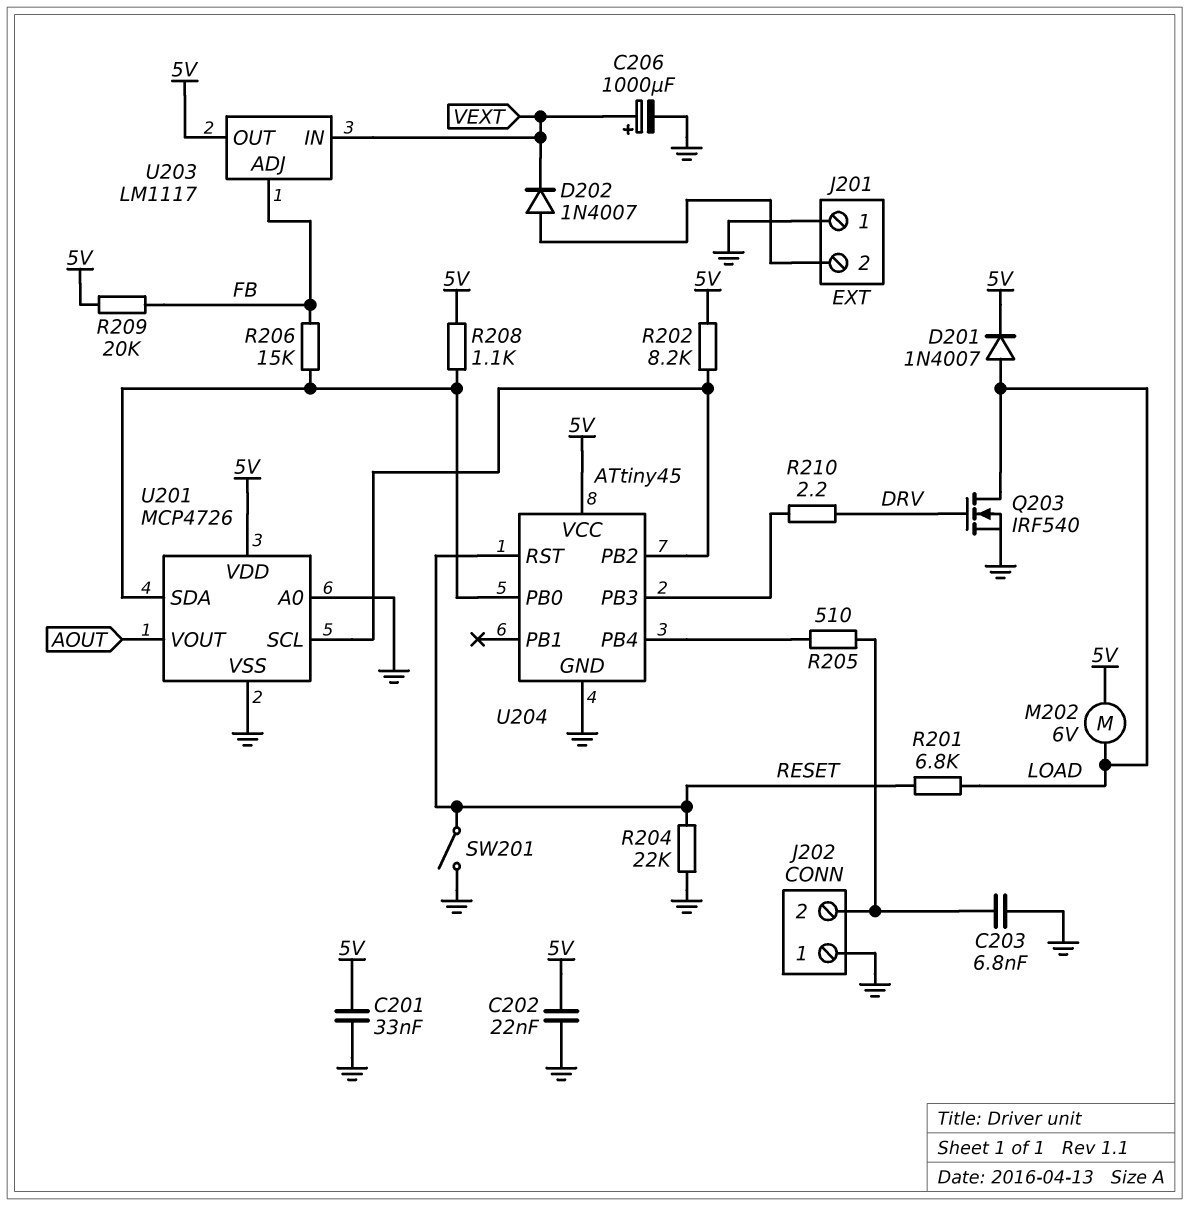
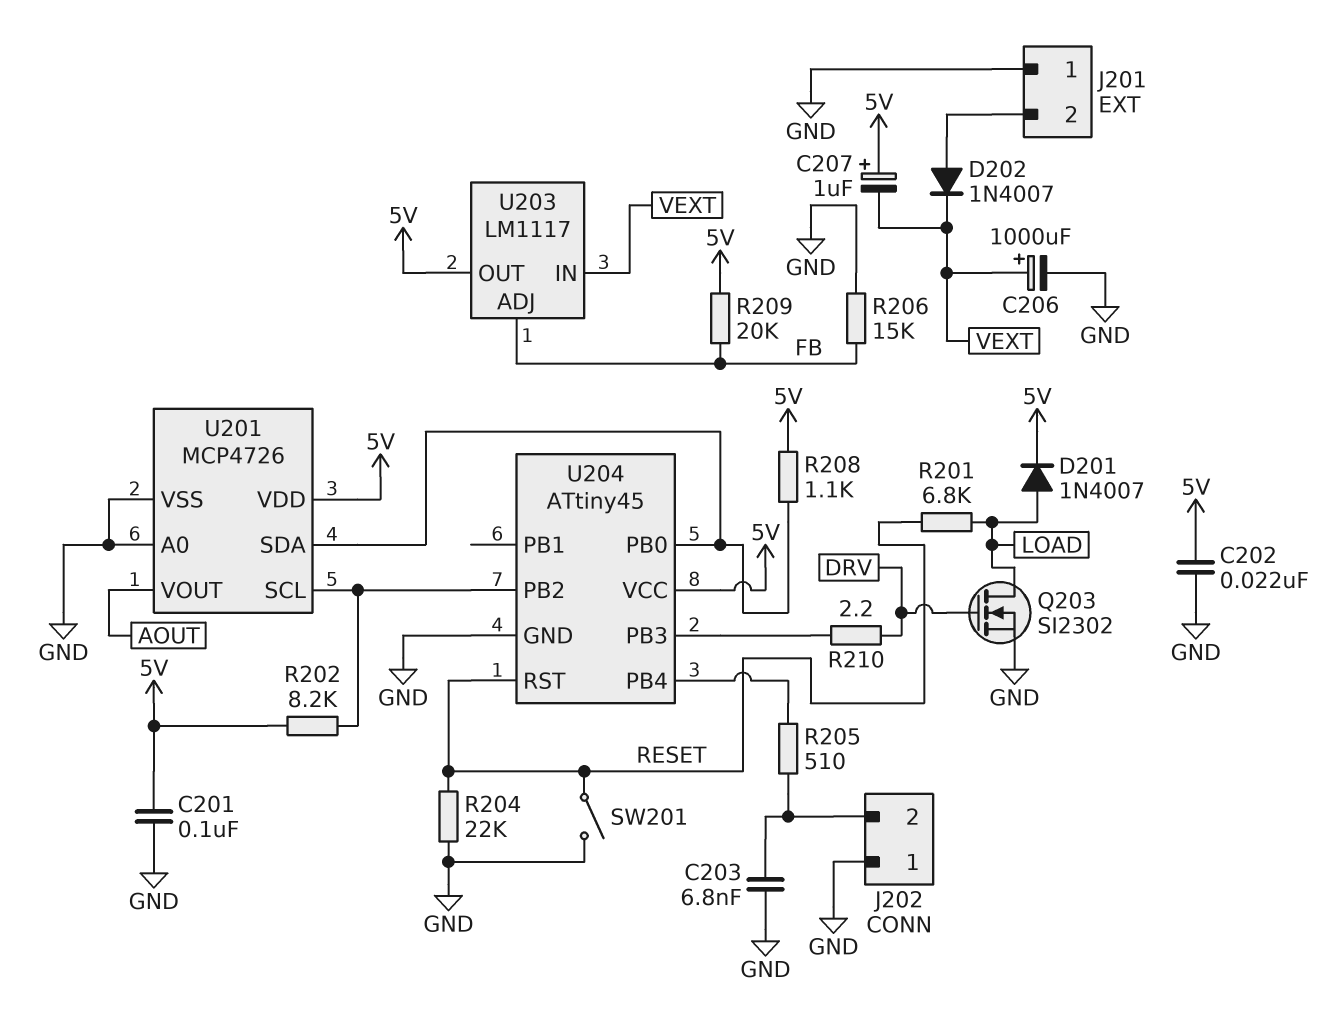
C201: 33nF (5V, GND) -> 100nF (5V, GND)
C207: none -> 1uF (plus 5V, minus VEXT)
M202: motor 6V (5V, LOAD) -> none
Q203: NMOS IRF540 (G DRV, D LOAD, S GND) -> NMOS SI2302 (G DRV, D LOAD, S GND)
R206: 15k (FB, U201/SDA) -> 15k (FB, GND)

